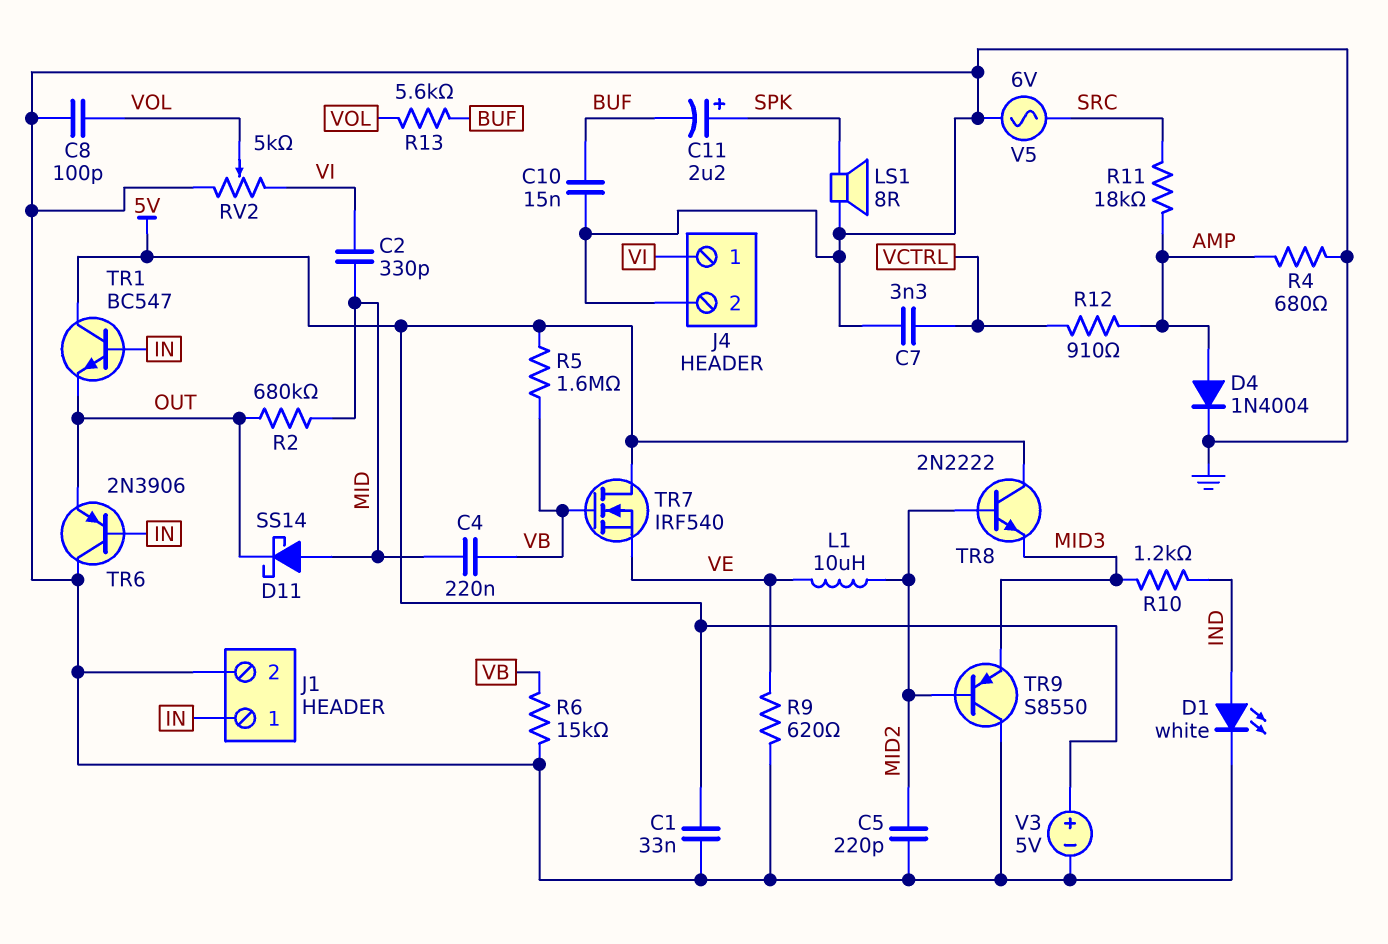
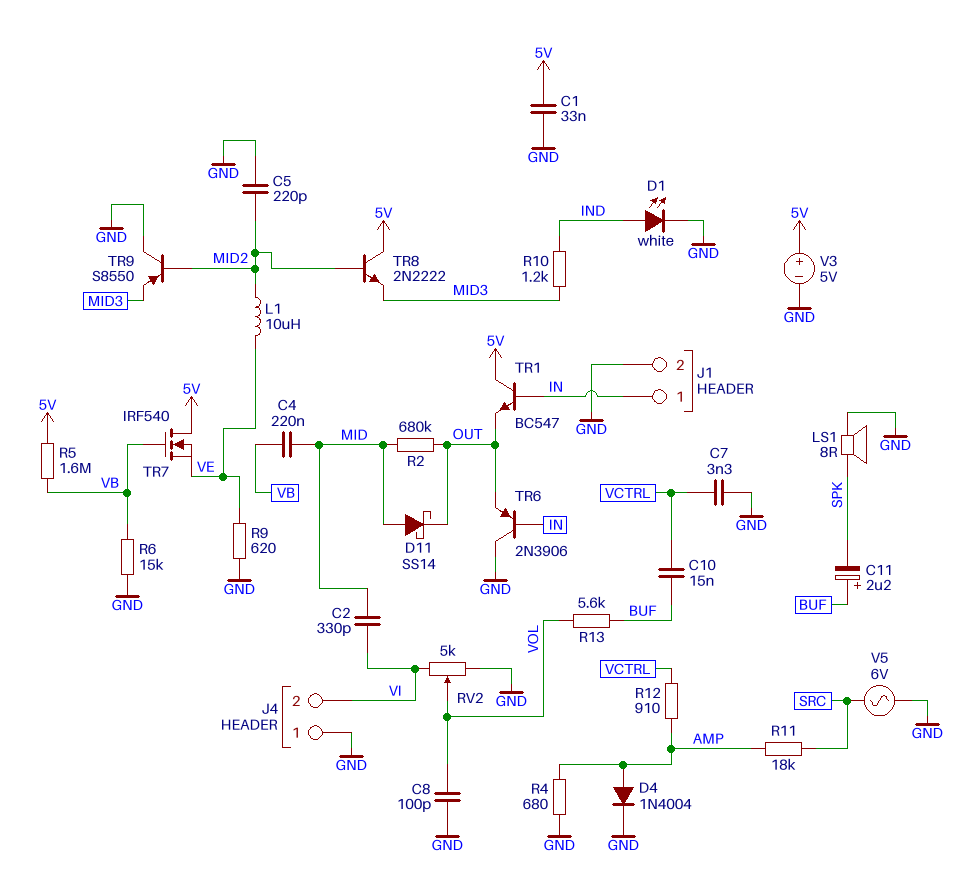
C10: 15nF (BUF, GND) -> 15nF (BUF, VCTRL)
C11: 2.2uF (plus SPK, minus BUF) -> 2.2uF (plus BUF, minus SPK)
J4 pin 1: VI -> GND
J4 pin 2: GND -> VI

